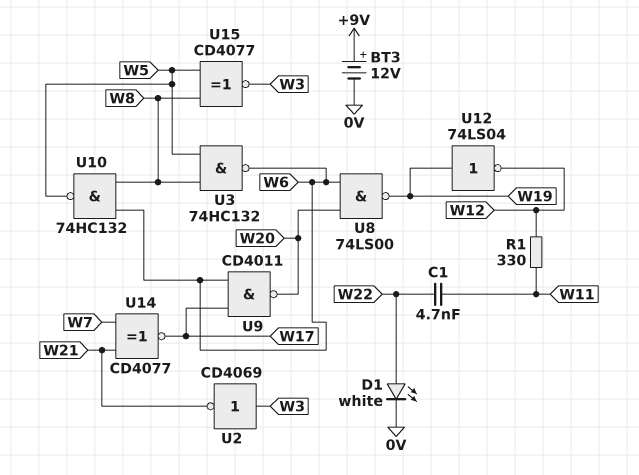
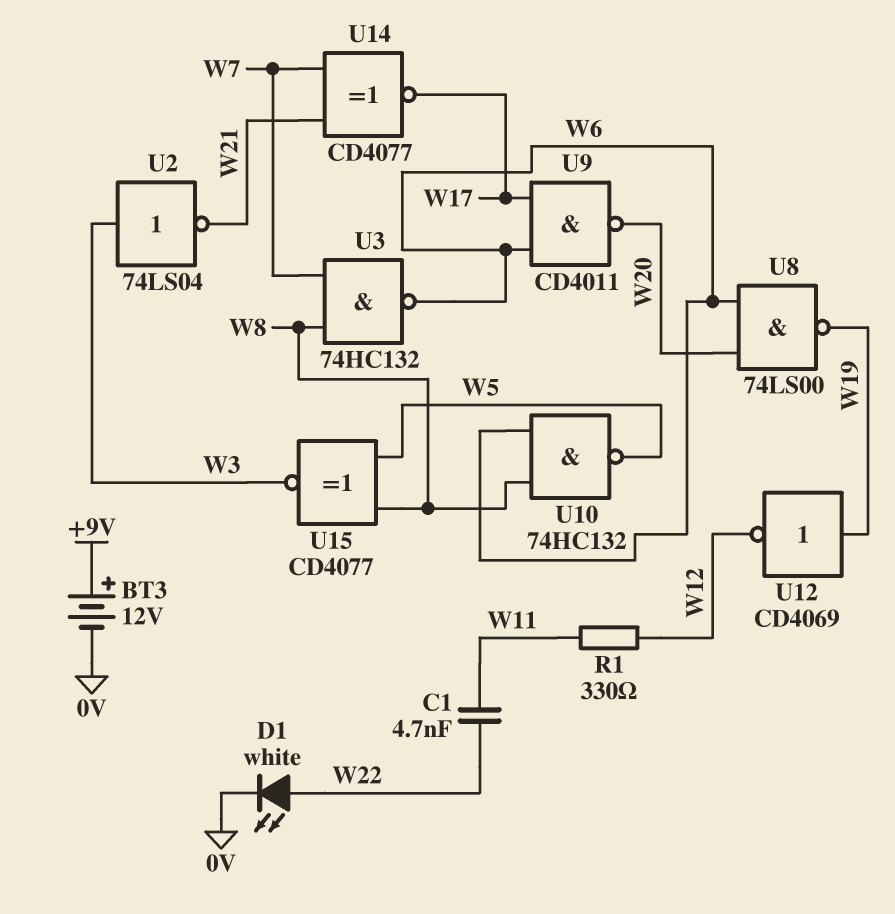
U2: NOT CD4069 (in W3, out W21) -> NOT 74LS04 (in W3, out W21)
U3: NAND 74HC132 (in W5, in W8, out W6) -> NAND 74HC132 (in W7, in W8, out W6)
U12: NOT 74LS04 (in W19, out W12) -> NOT CD4069 (in W19, out W12)

